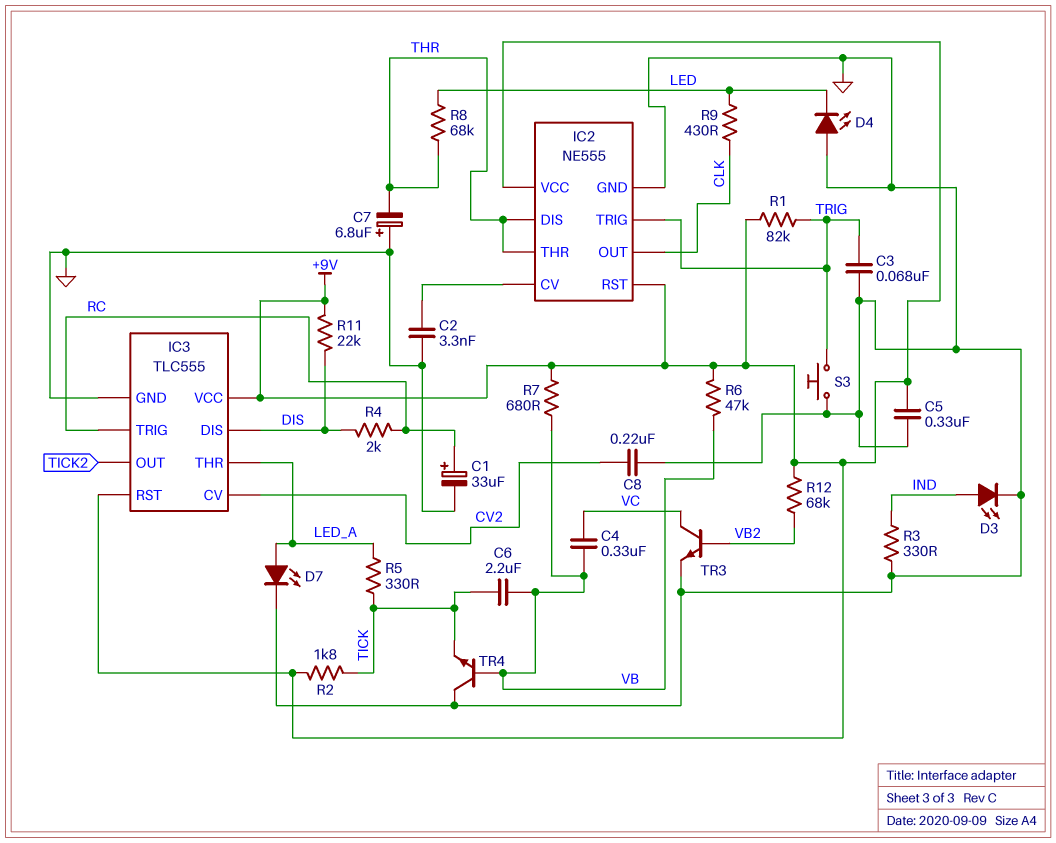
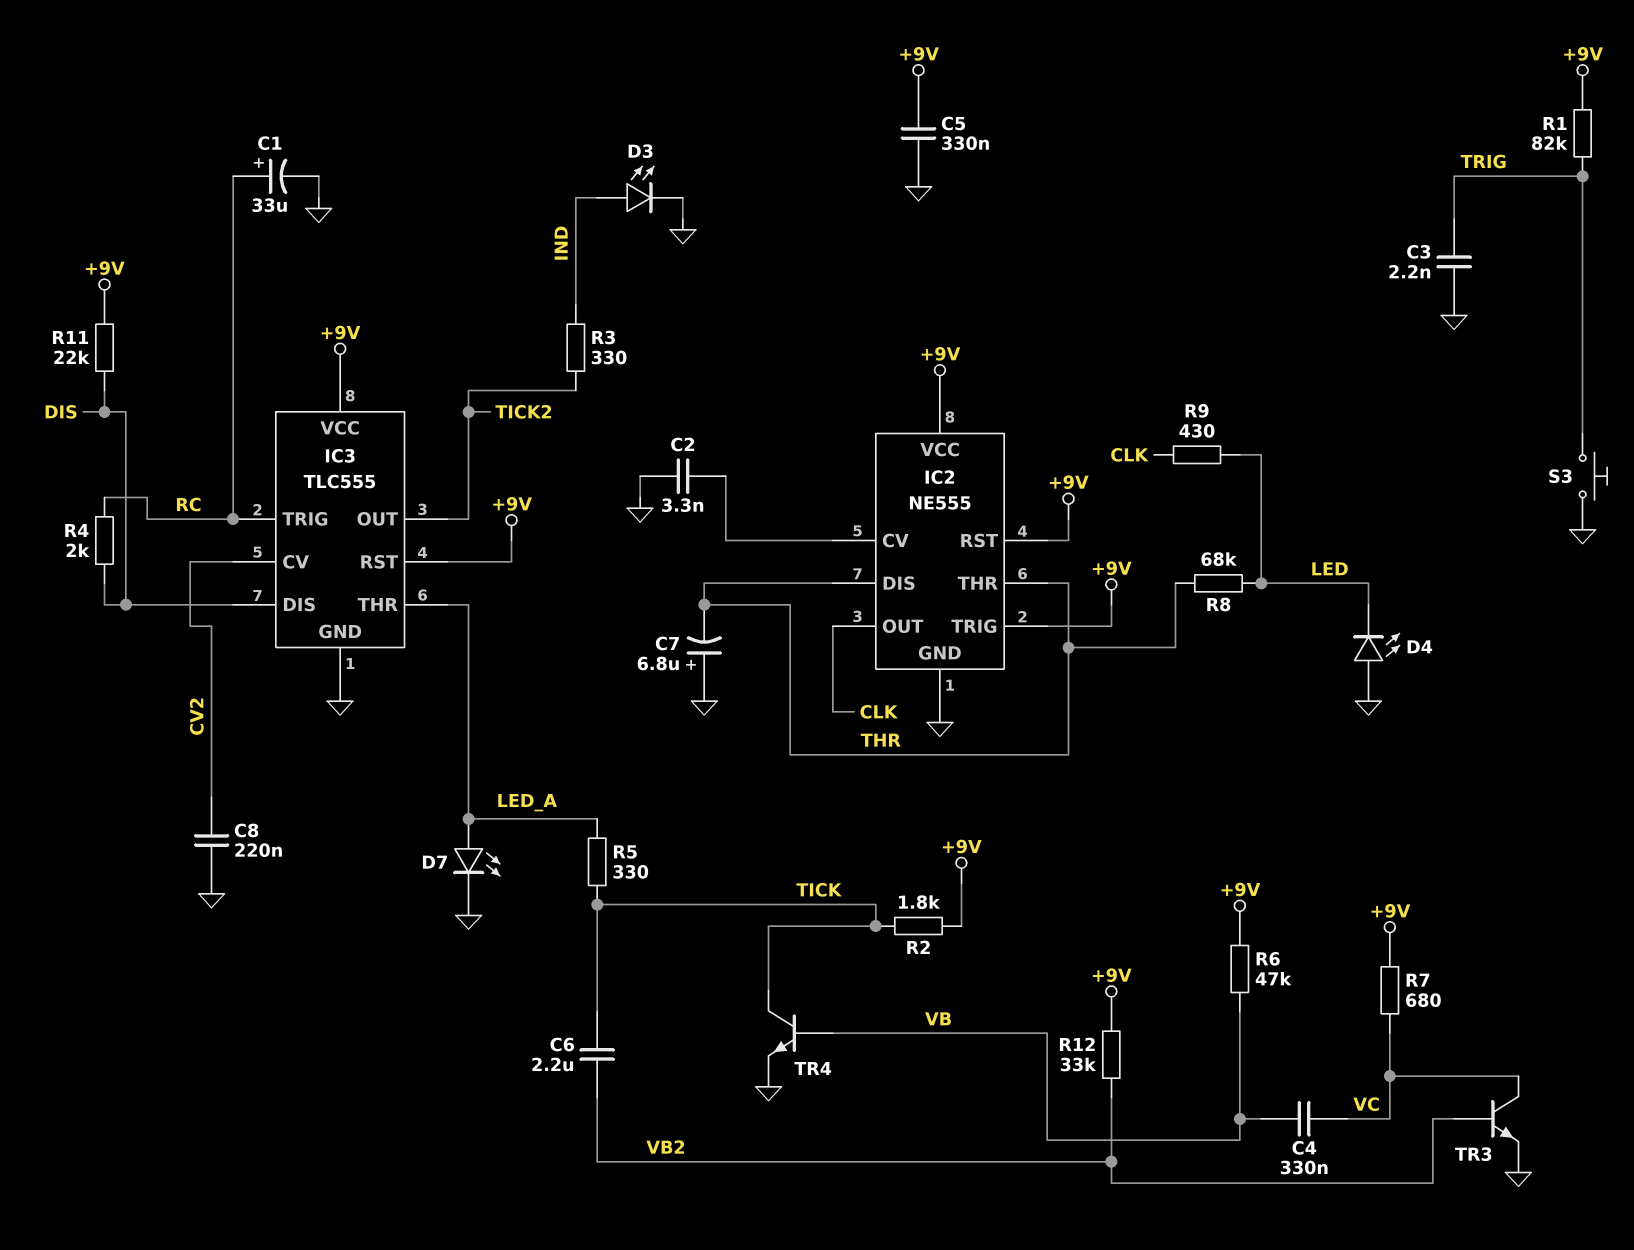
C3: 68nF (GND, TRIG) -> 2.2nF (GND, TRIG)
C6: 2.2uF (TICK, VB) -> 2.2uF (TICK, VB2)
IC2 pin TRIG: TRIG -> +9V
R3: 330 (GND, IND) -> 330 (IND, TICK2)
R7: 680 (+9V, VB) -> 680 (+9V, VC)
R12: 68k (+9V, VB2) -> 33k (+9V, VB2)
TR4: NPN (B VB, C GND, E TICK) -> NPN (B VB, C TICK, E GND)

